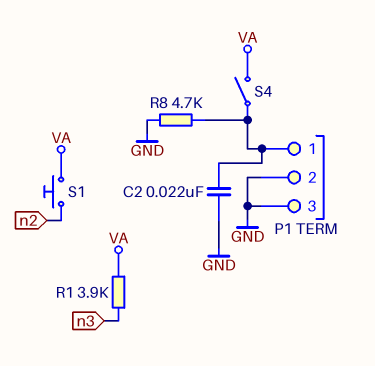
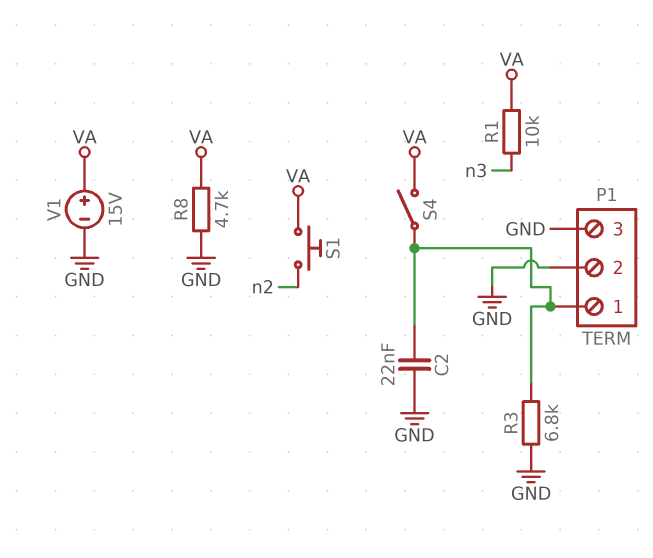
R1: 3.9k (VA, n3) -> 10k (VA, n3)
R3: none -> 6.8k (GND, P1/1)
R8: 4.7k (GND, P1/1) -> 4.7k (GND, VA)
V1: none -> 15V (plus VA, minus GND)

